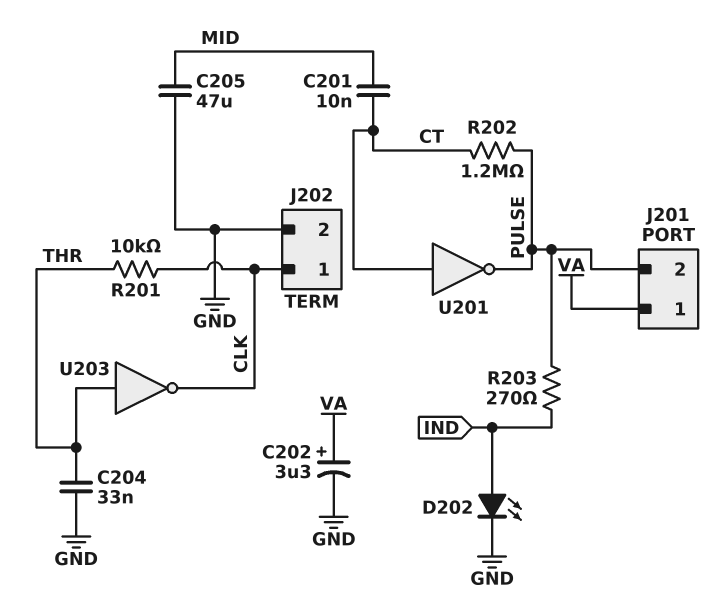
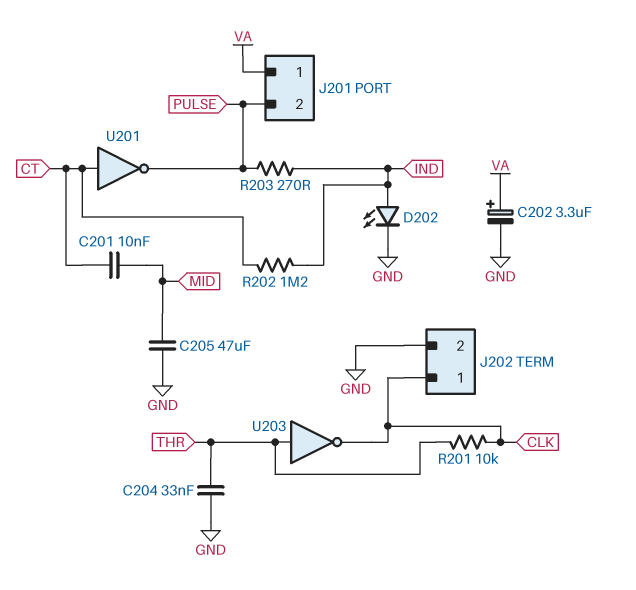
R202: 1.2M (CT, PULSE) -> 1.2M (CT, IND)

